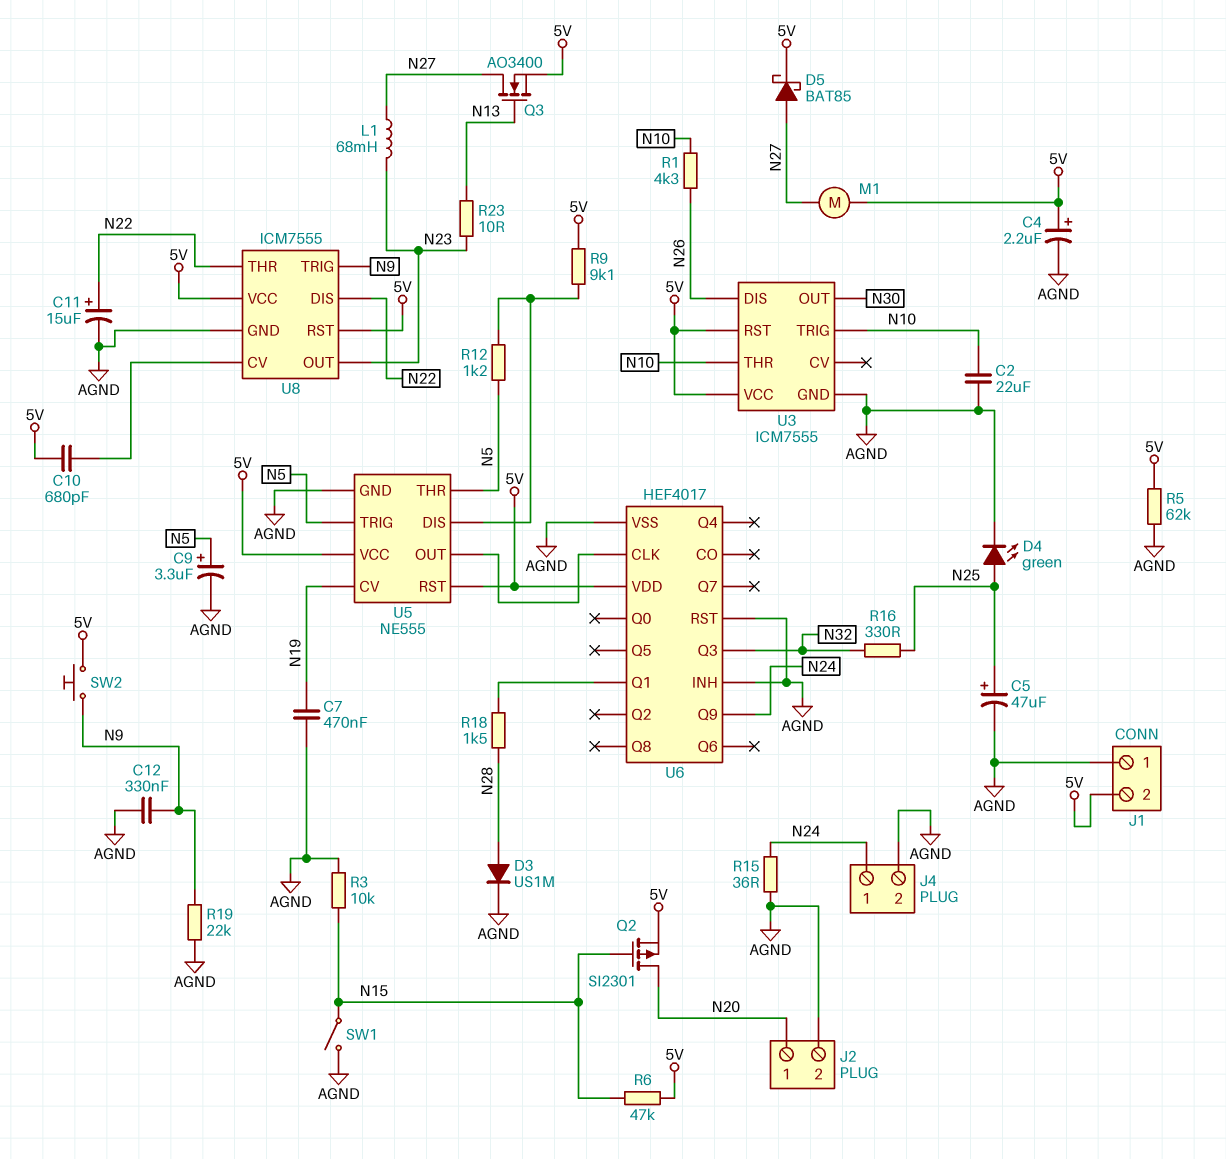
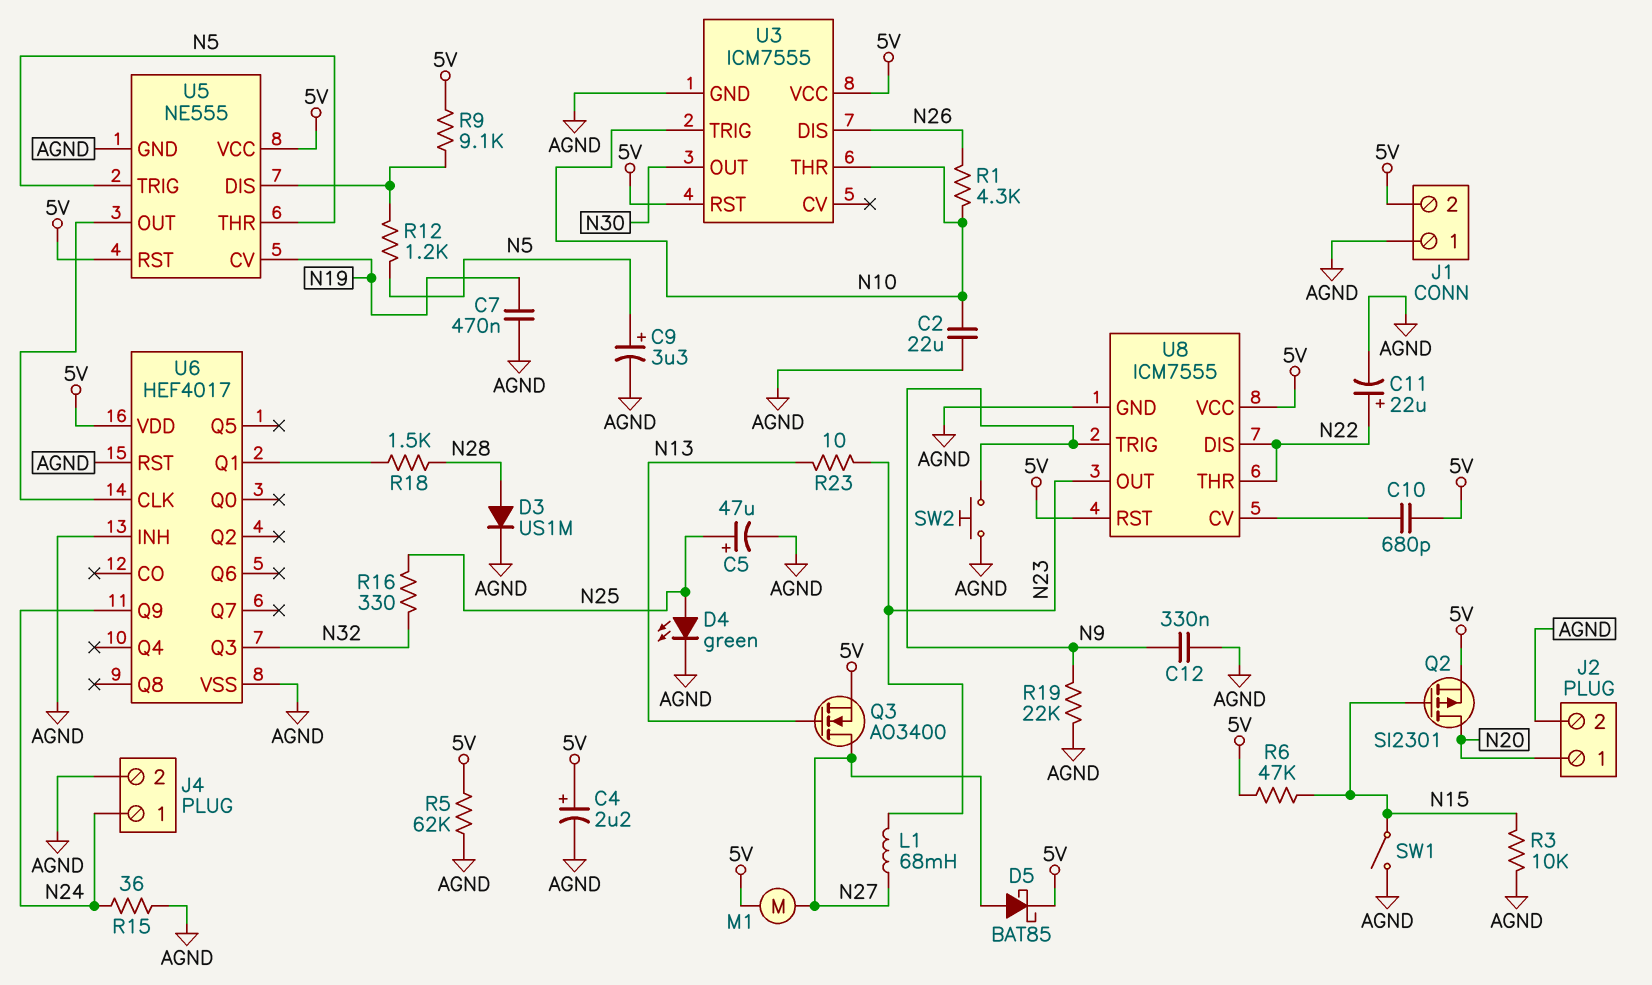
C11: 15uF (plus N22, minus AGND) -> 22uF (plus N22, minus AGND)
SW2: button (5V, N9) -> button (AGND, N9)

